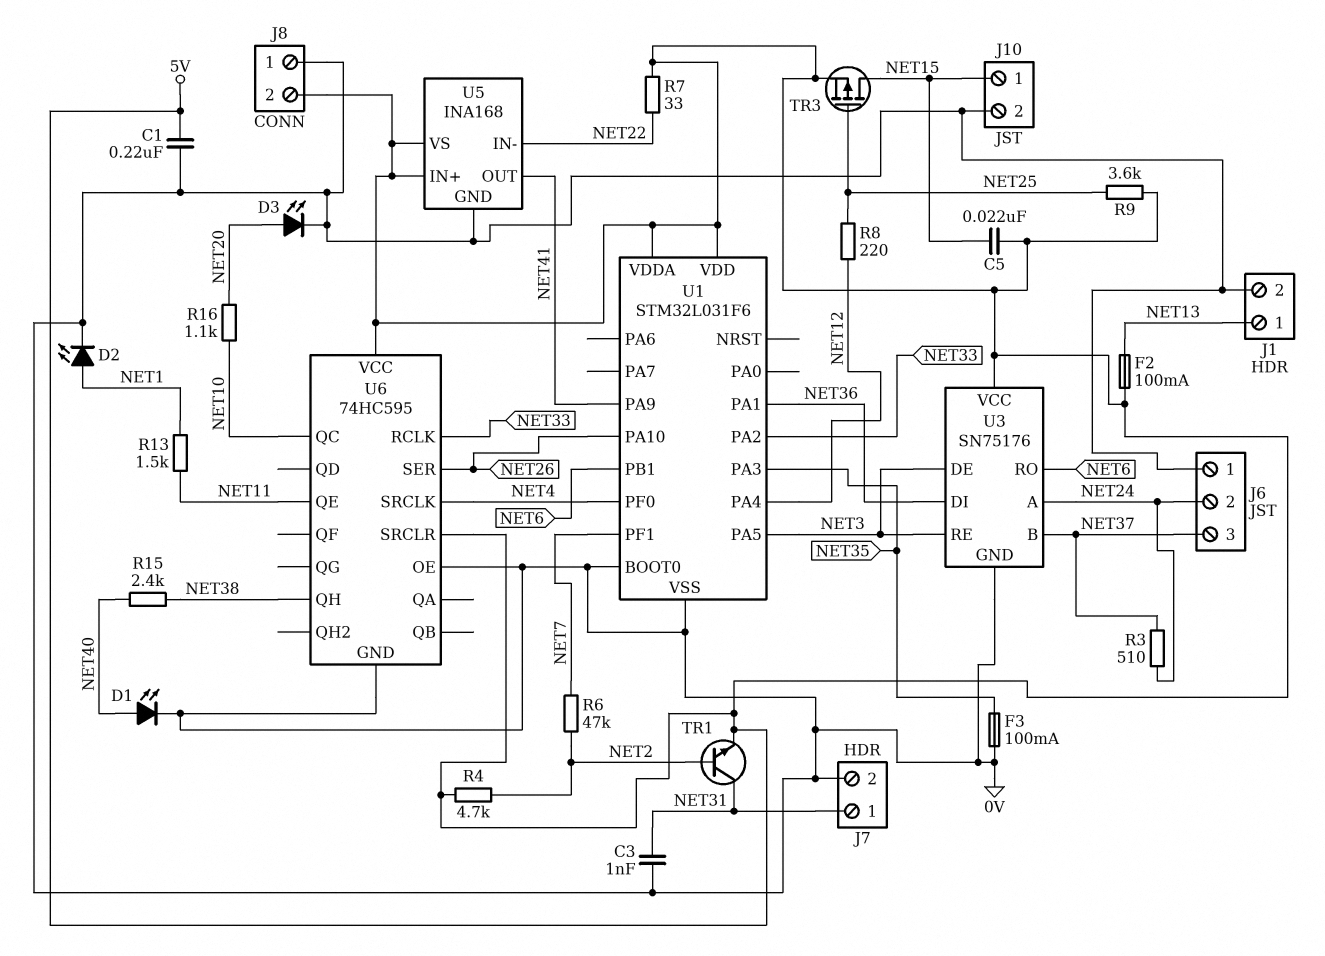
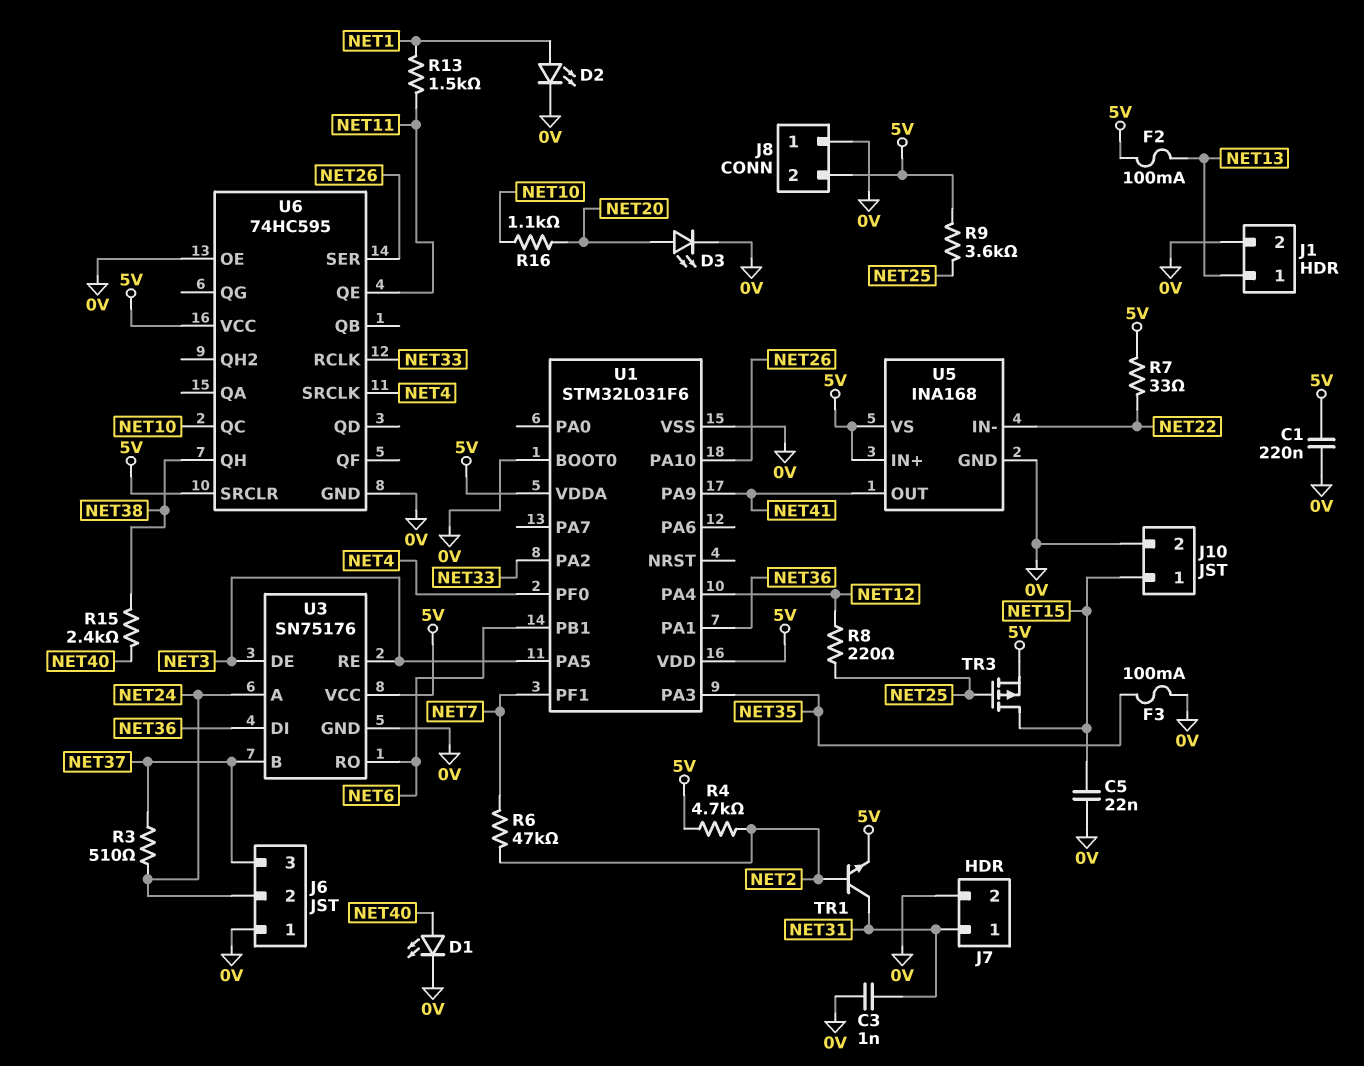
C5: 22nF (5V, NET15) -> 22nF (0V, NET15)

